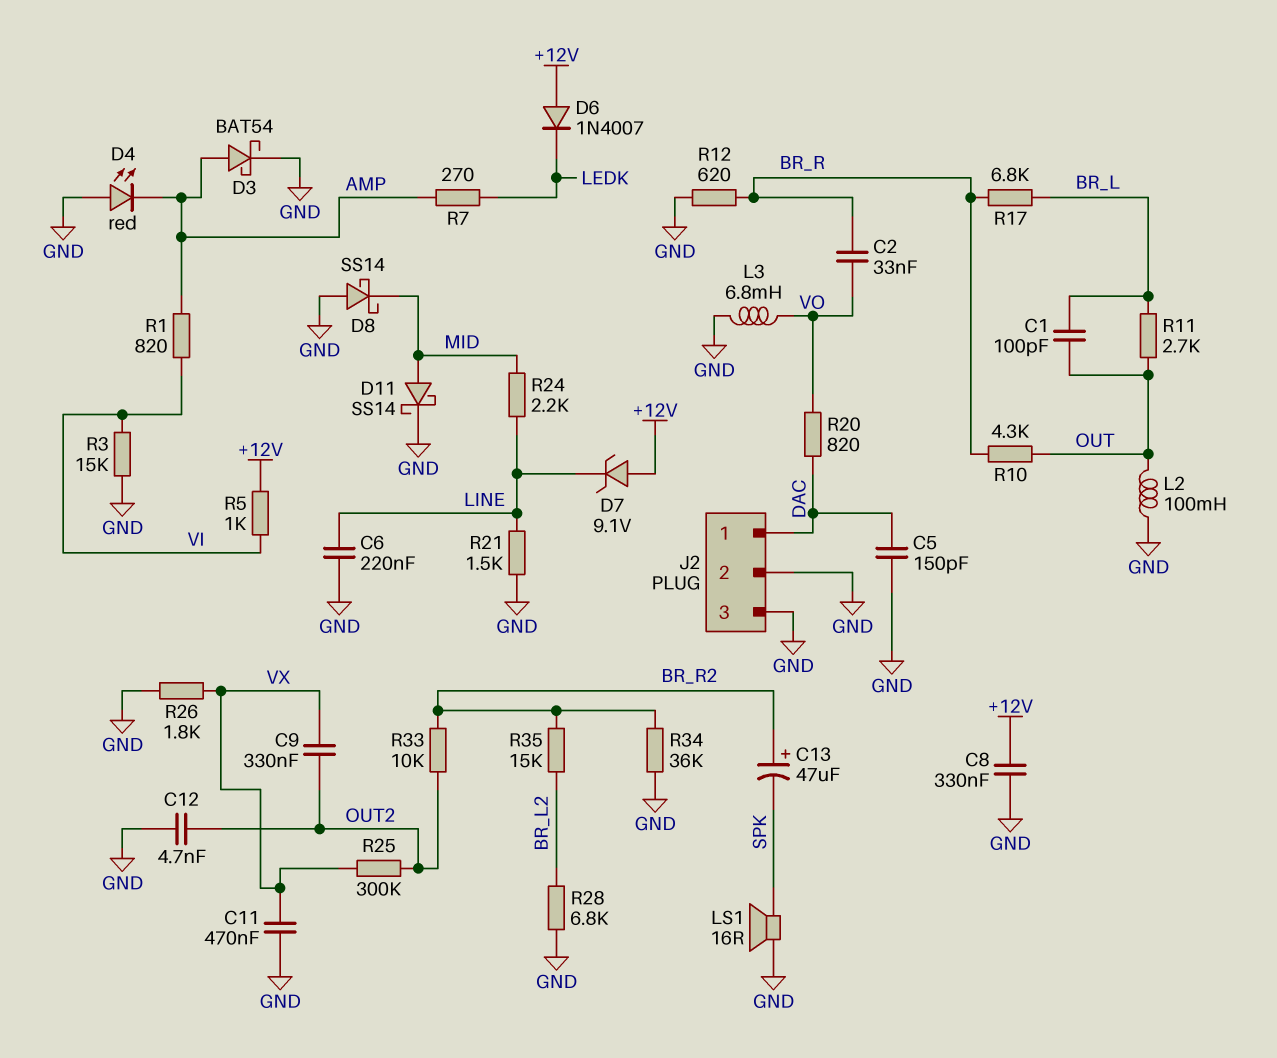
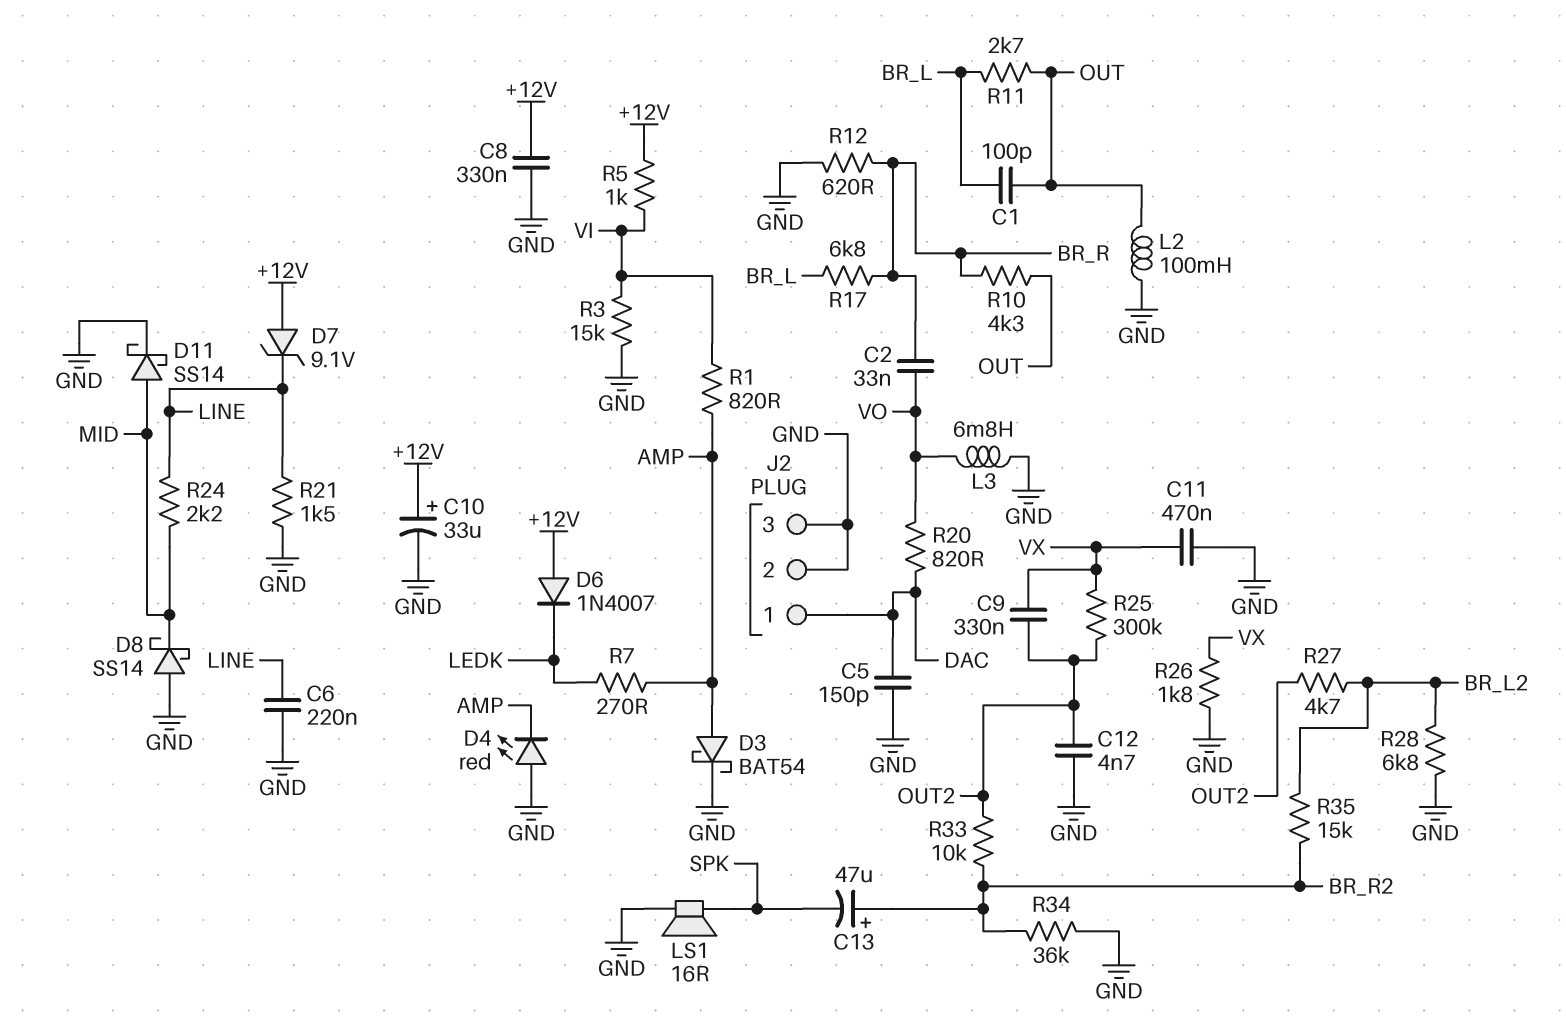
C10: none -> 33uF (plus +12V, minus GND)
R27: none -> 4.7k (BR_L2, OUT2)

